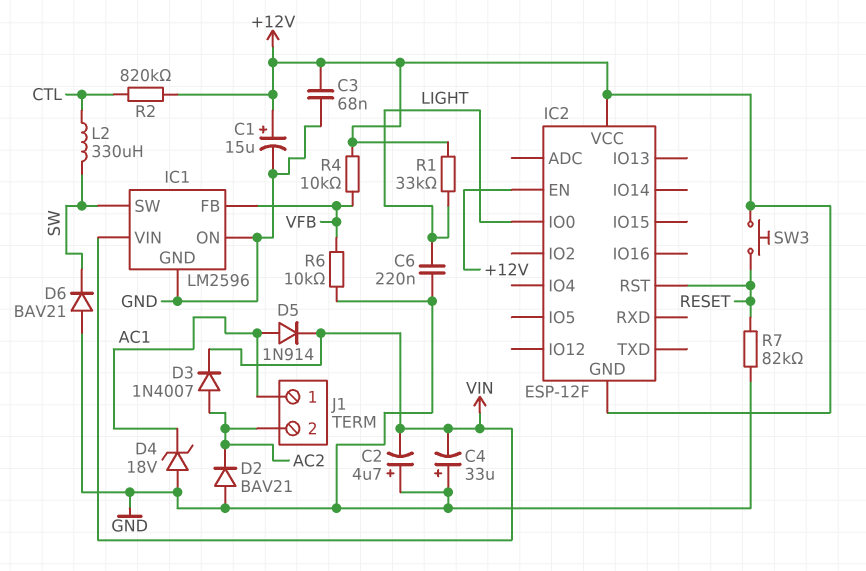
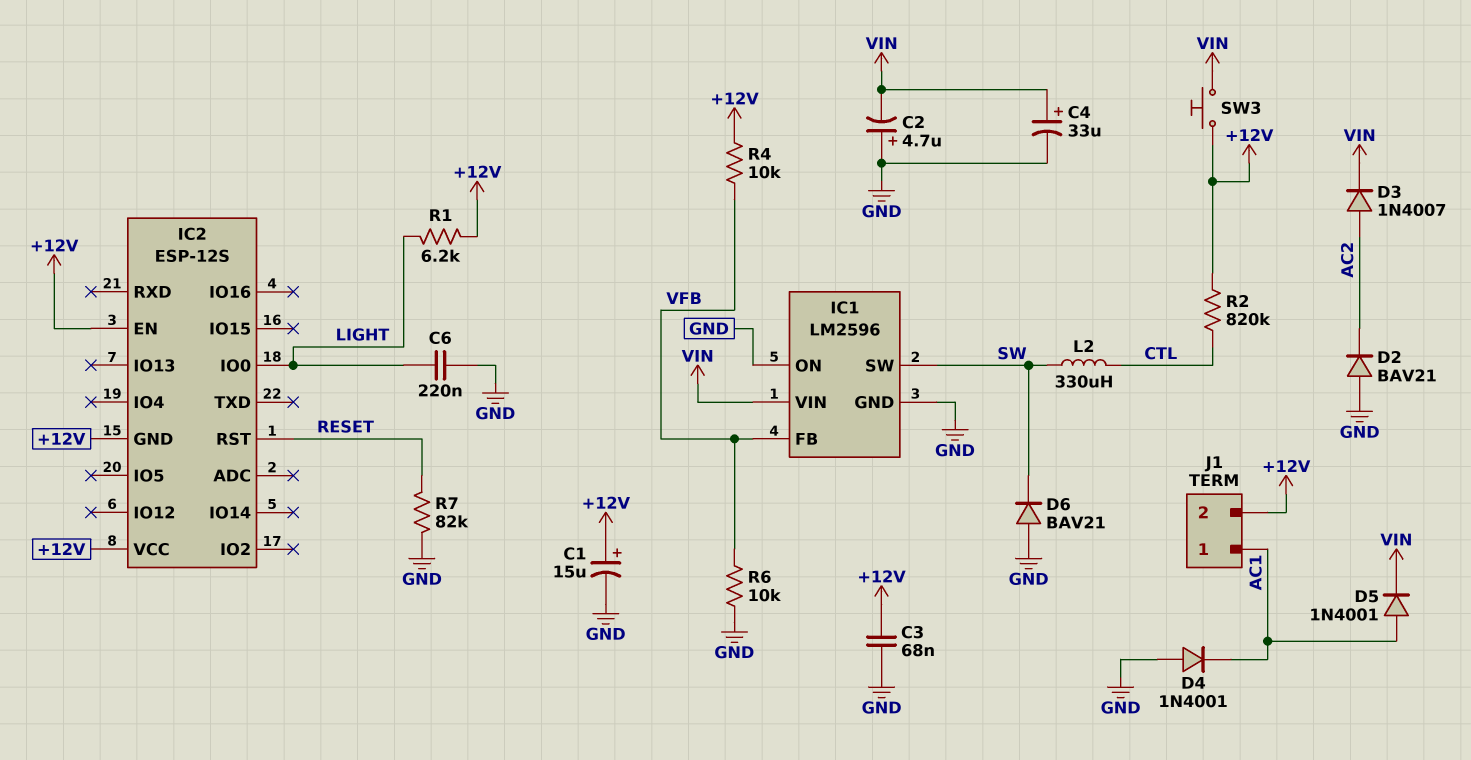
C4: 33uF (plus GND, minus VIN) -> 33uF (plus VIN, minus GND)
D4: zener 18V (A GND, K AC1) -> diode 1N4001 (A GND, K AC1)
D5: diode 1N914 (A AC1, K VIN) -> diode 1N4001 (A AC1, K VIN)
IC2: ESP-12F -> ESP-12S
J1 pin 2: AC2 -> +12V
R1: 33k (+12V, LIGHT) -> 6.2k (+12V, LIGHT)
SW3: button (+12V, RESET) -> button (+12V, VIN)

